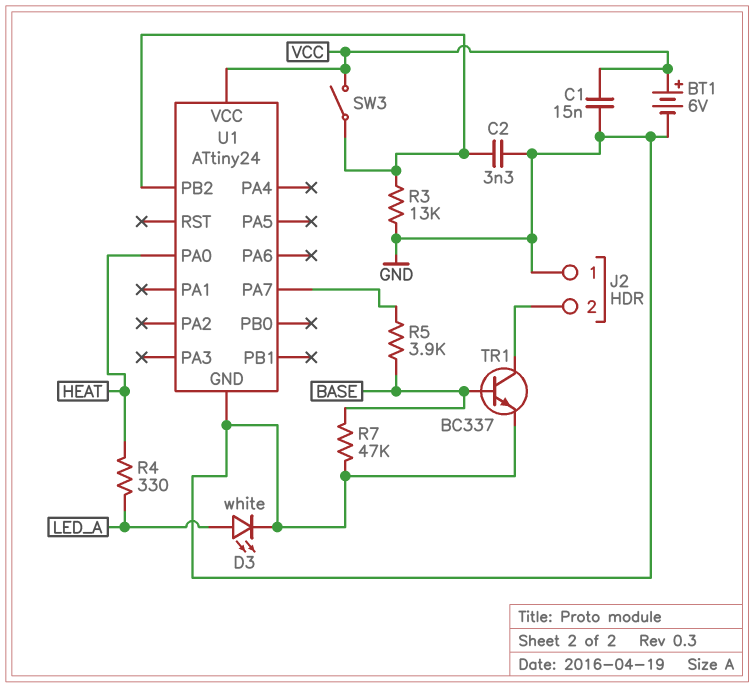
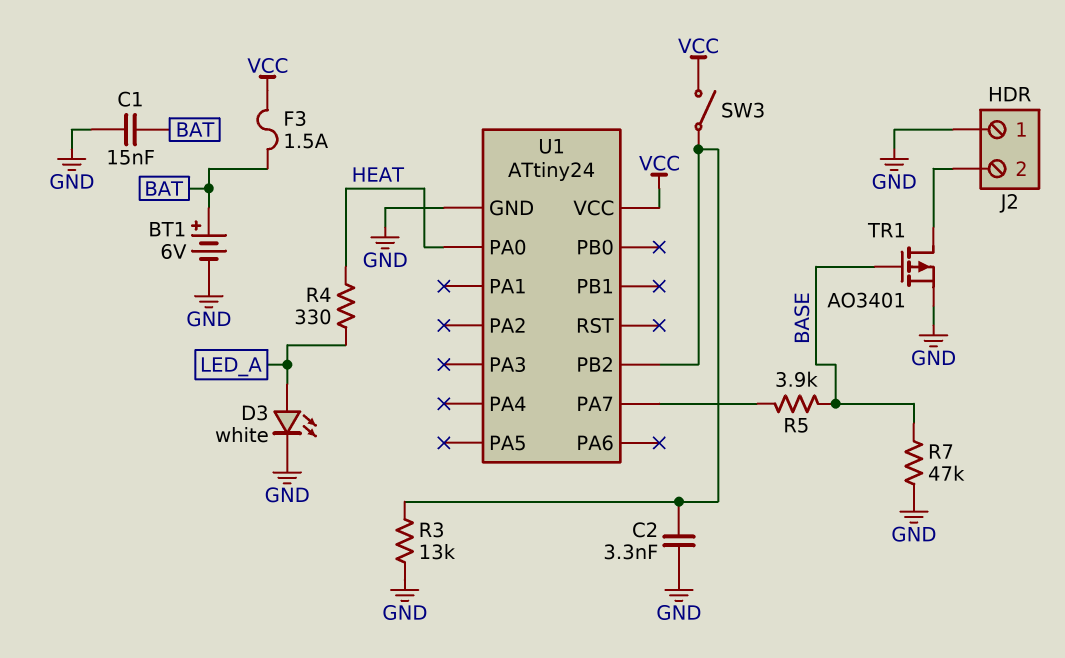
BT1: 6V (plus VCC, minus GND) -> 6V (plus BAT, minus GND)
C1: 15nF (GND, VCC) -> 15nF (BAT, GND)
F3: none -> 1.5A (BAT, VCC)
TR1: NPN BC337 (B BASE, C J2/2, E GND) -> PMOS AO3401 (G BASE, D J2/2, S GND)

